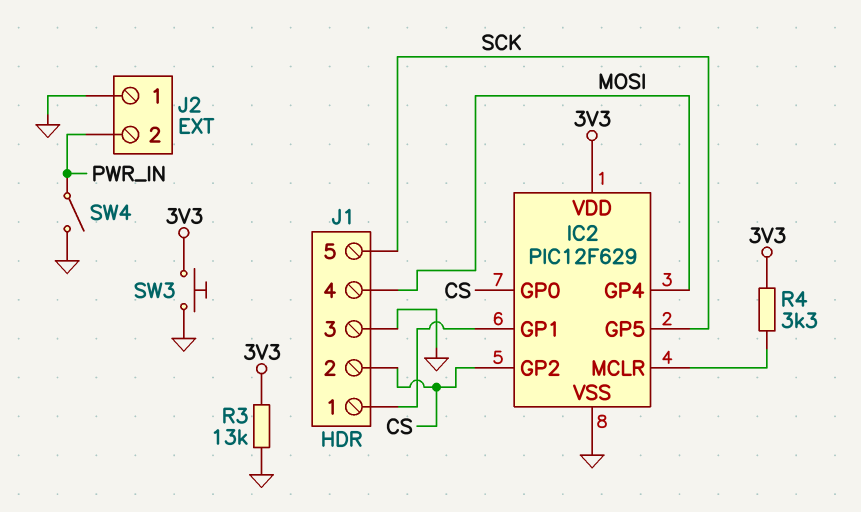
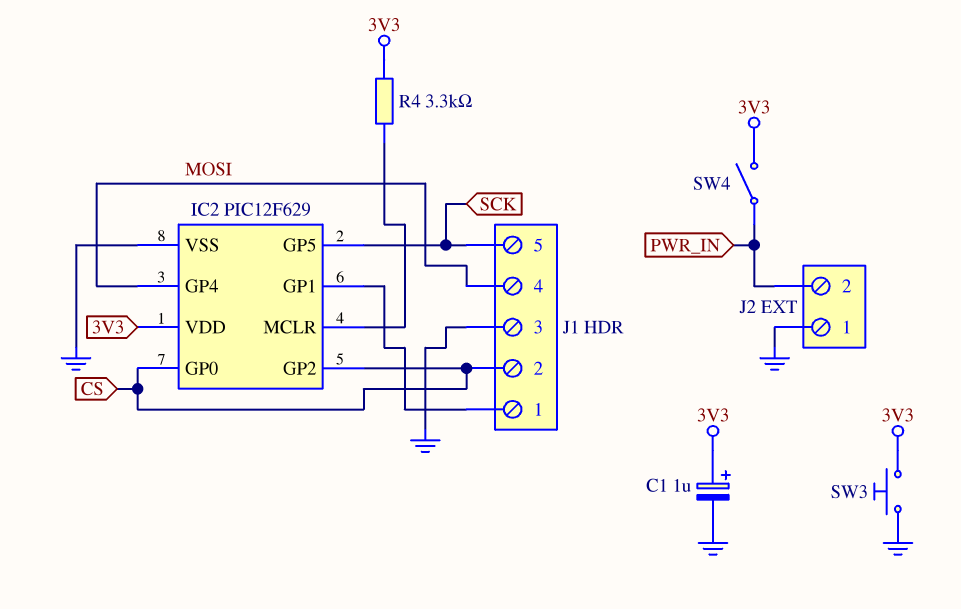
C1: none -> 1uF (plus 3V3, minus GND)
R3: 13k (3V3, GND) -> none
SW4: switch (GND, PWR_IN) -> switch (3V3, PWR_IN)

